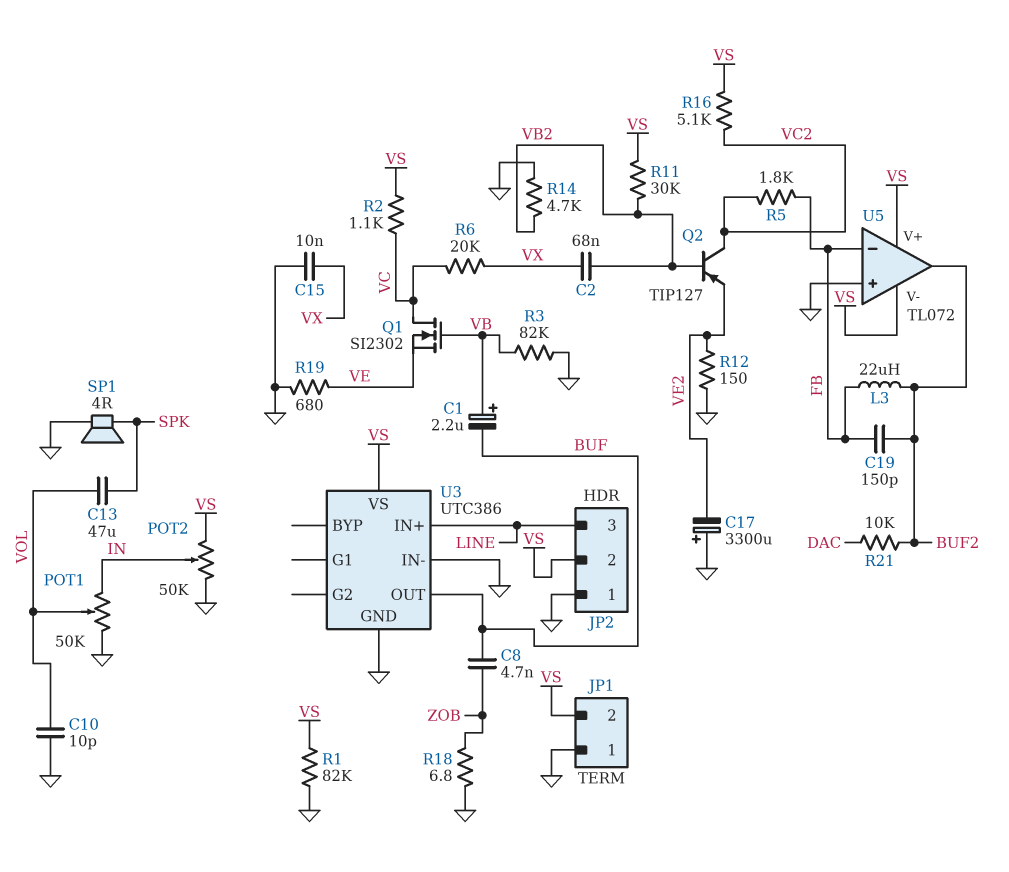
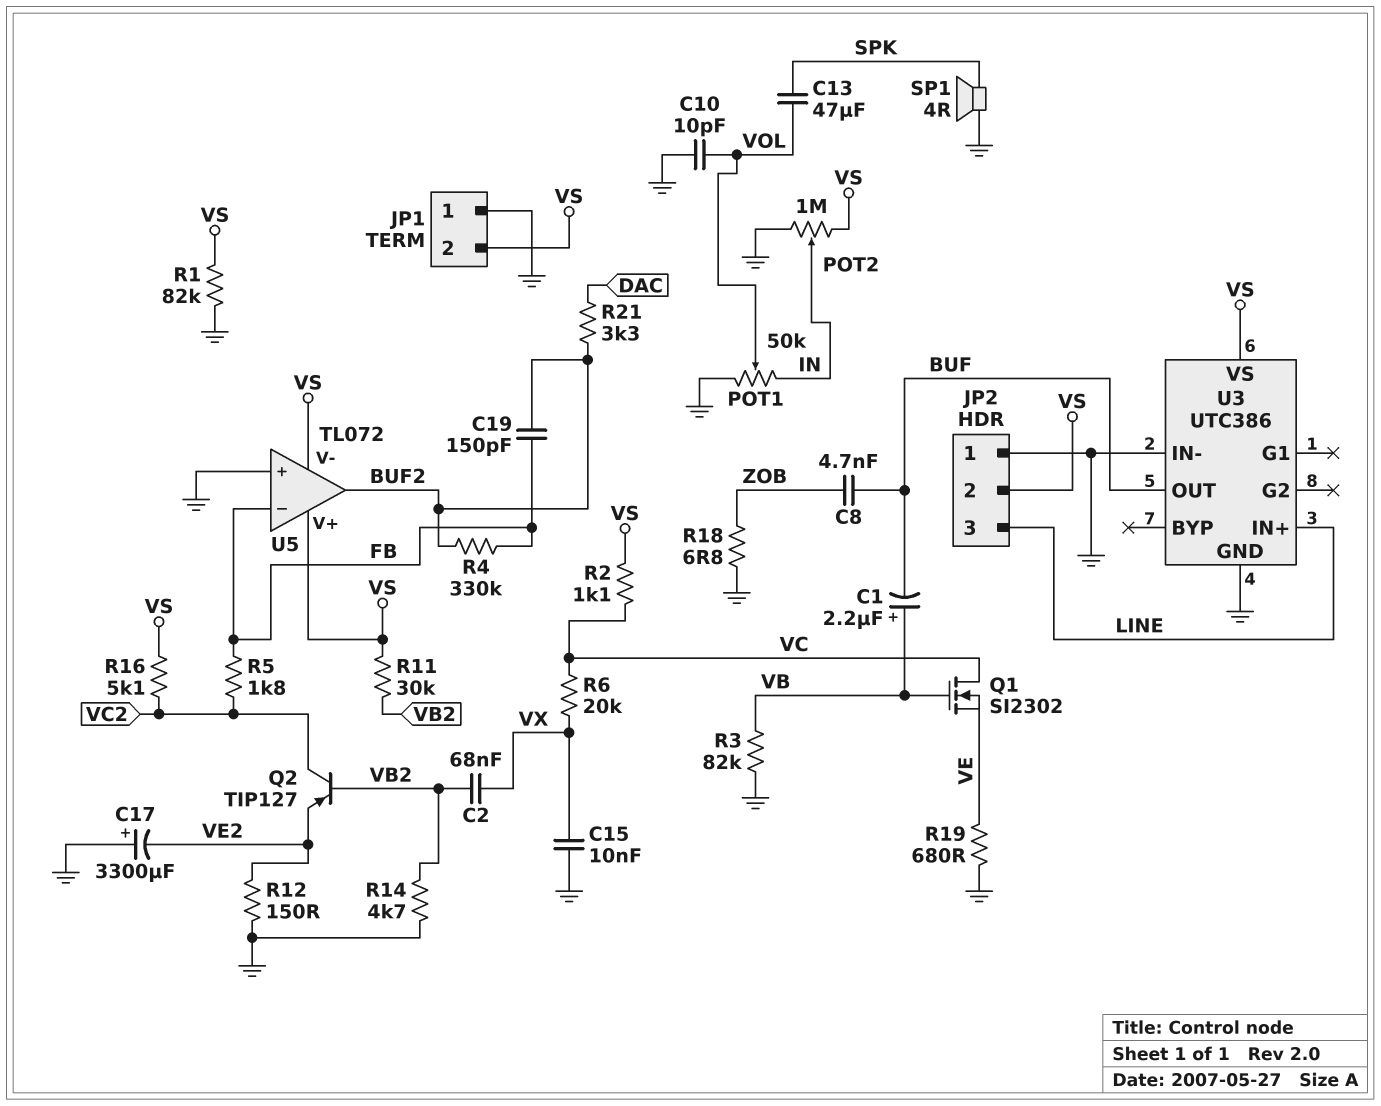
L3: 22uH (BUF2, FB) -> none
POT2: 50k (GND, VS, wiper IN) -> 1M (GND, VS, wiper IN)
R4: none -> 330k (BUF2, FB)
R21: 10k (BUF2, DAC) -> 3.3k (BUF2, DAC)

